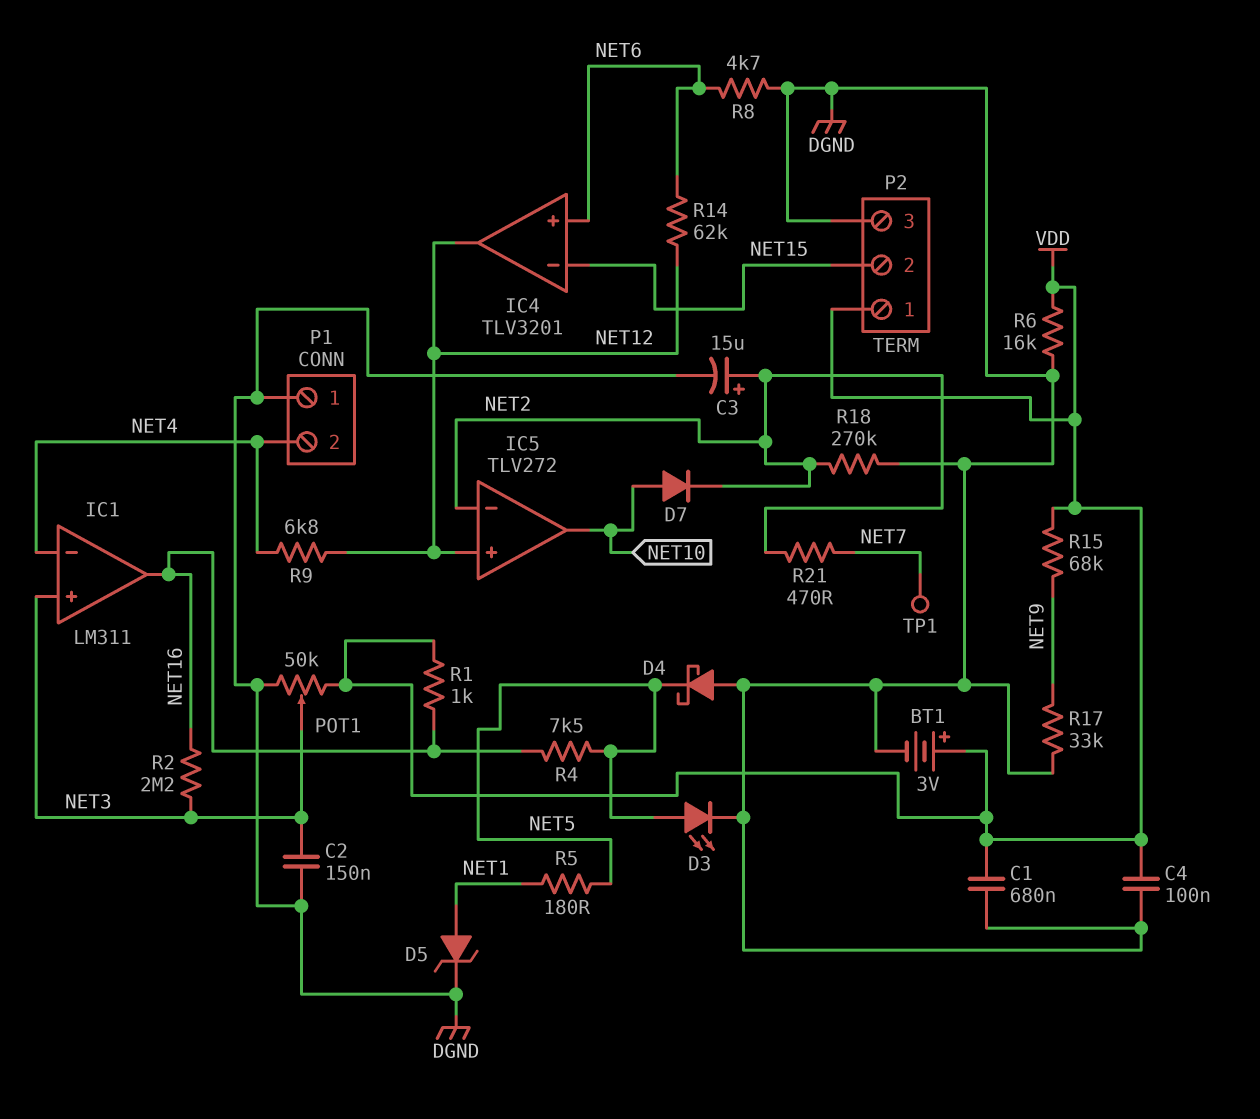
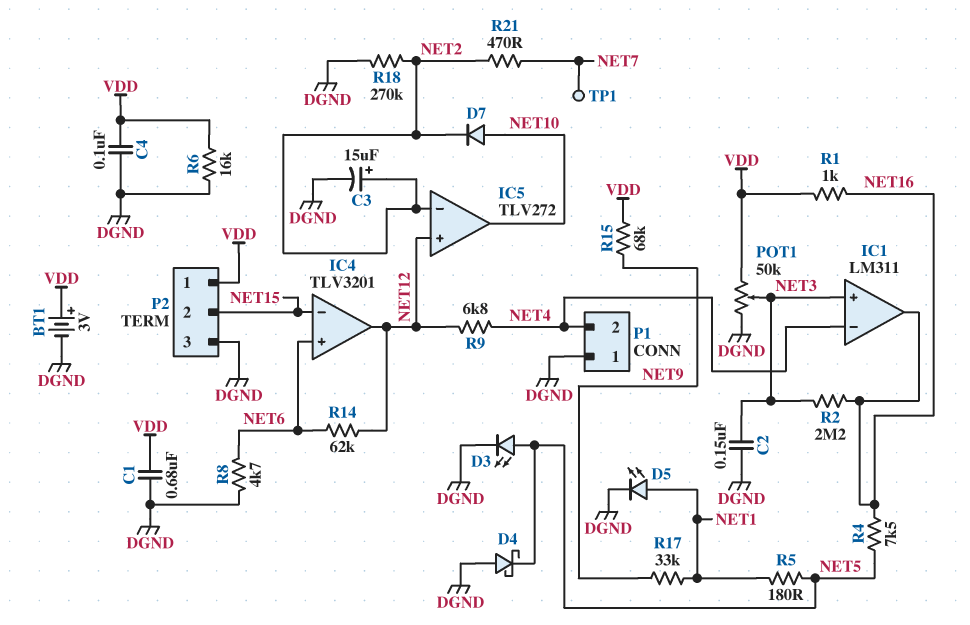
D5: zener (A NET1, K DGND) -> LED (A NET1, K DGND)
R17: 33k (DGND, NET9) -> 33k (NET1, NET9)

